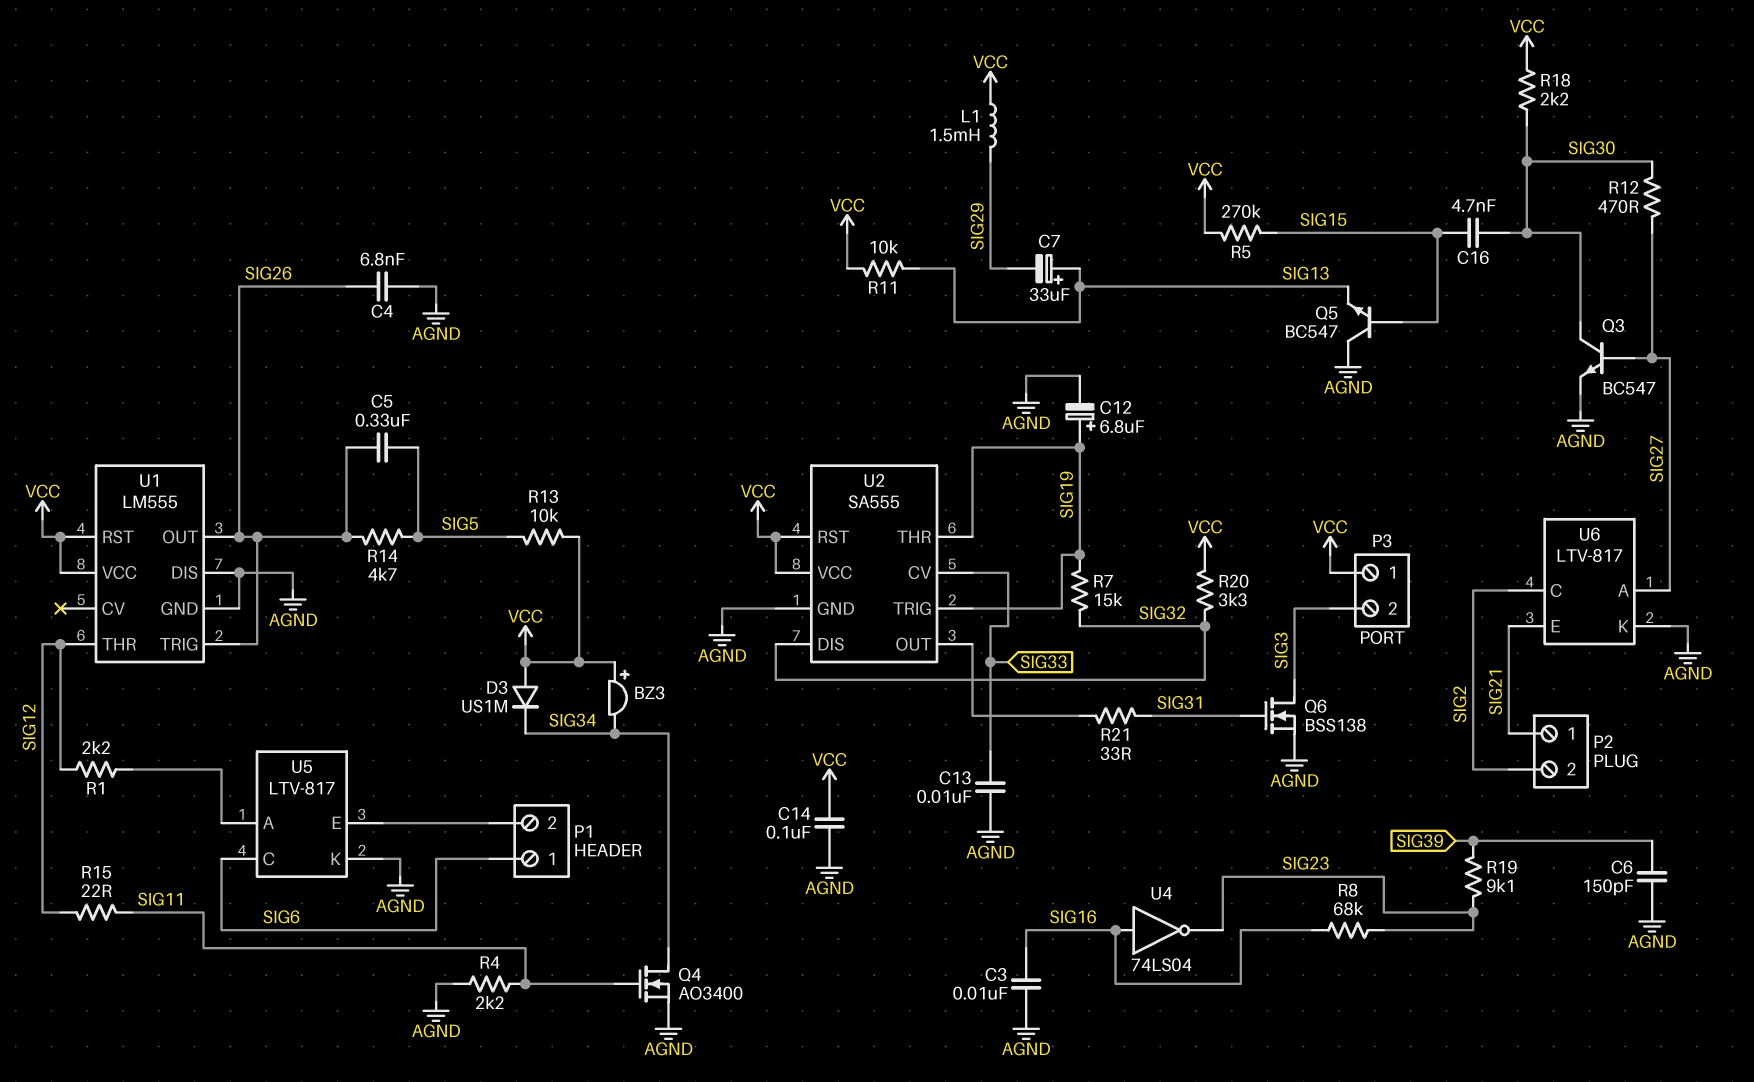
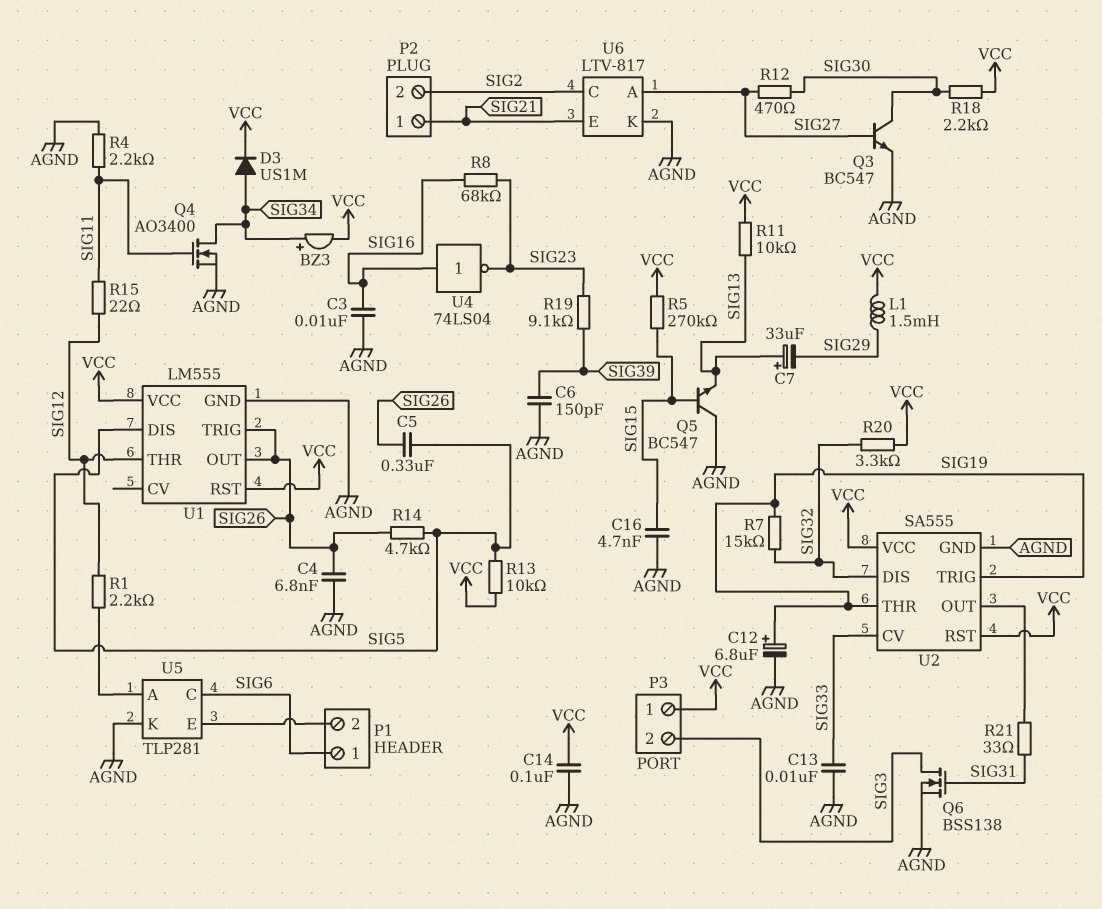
BZ3: buzzer (plus VCC, minus SIG34) -> buzzer (plus SIG34, minus VCC)
C16: 4.7nF (SIG15, SIG30) -> 4.7nF (AGND, SIG15)
D3: diode US1M (A VCC, K SIG34) -> diode US1M (A SIG34, K VCC)
U1 pin DIS: AGND -> SIG5
U5: LTV-817 -> TLP281

